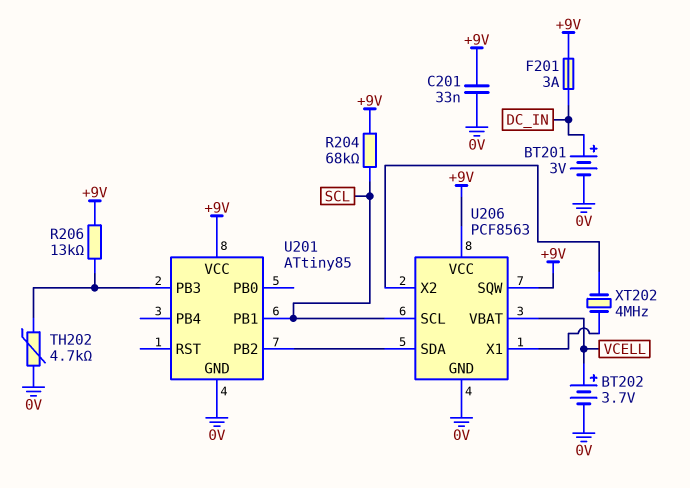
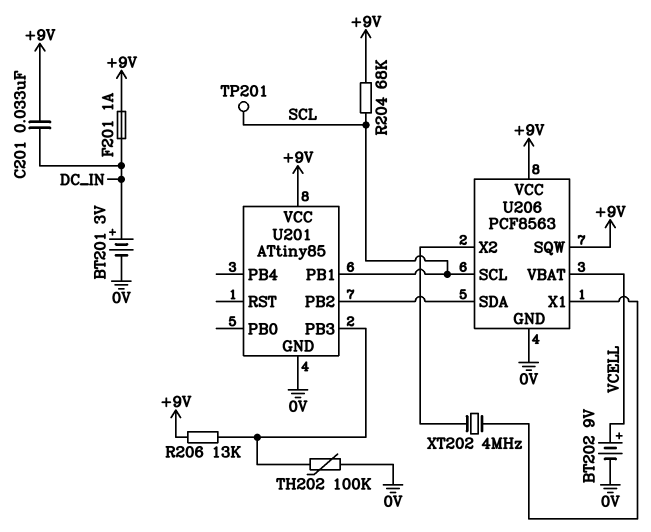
BT202: 3.7V (plus VCELL, minus 0V) -> 9V (plus VCELL, minus 0V)
C201: 33nF (+9V, 0V) -> 33nF (+9V, DC_IN)
F201: 3A (+9V, DC_IN) -> 1A (+9V, DC_IN)
TH202: 4.7k (0V, U201/PB3) -> 100k (0V, U201/PB3)
TP201: none -> test point (SCL)

